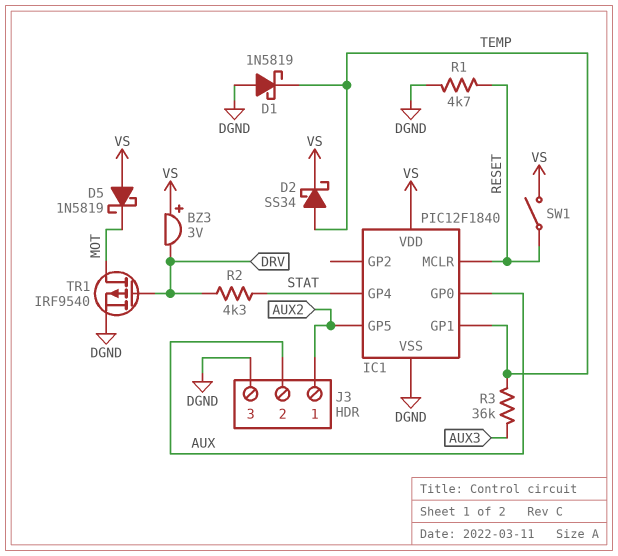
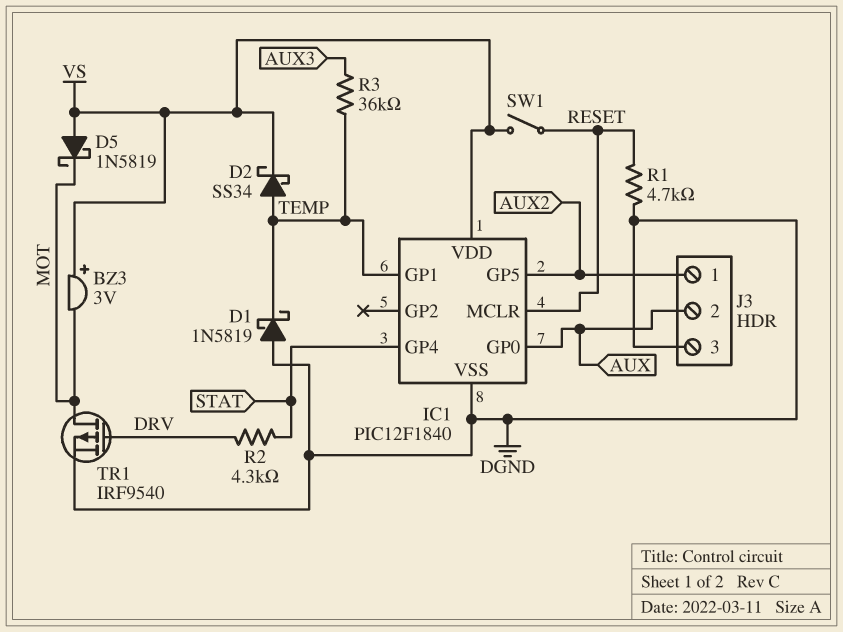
BZ3: buzzer 3V (plus VS, minus DRV) -> buzzer 3V (plus VS, minus MOT)

